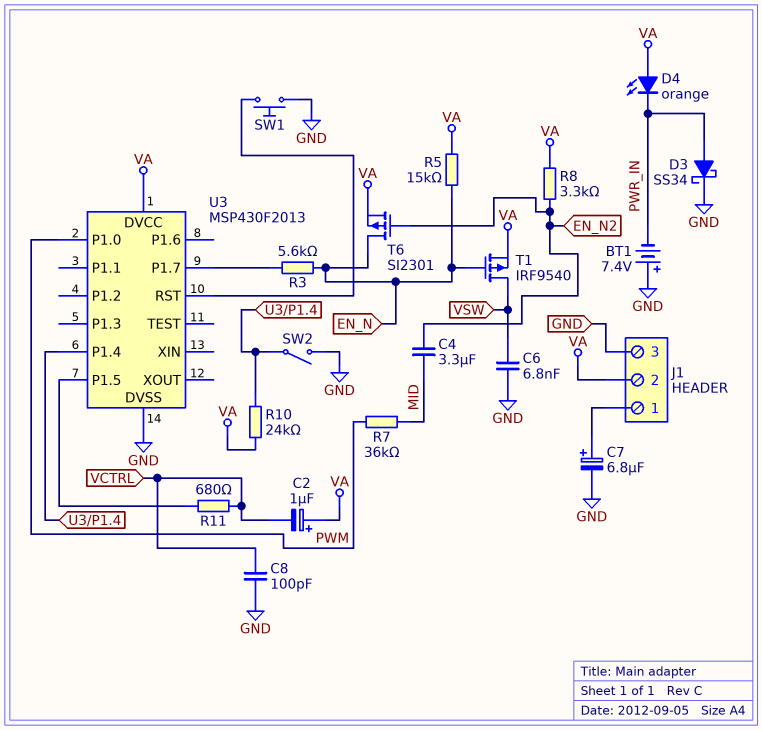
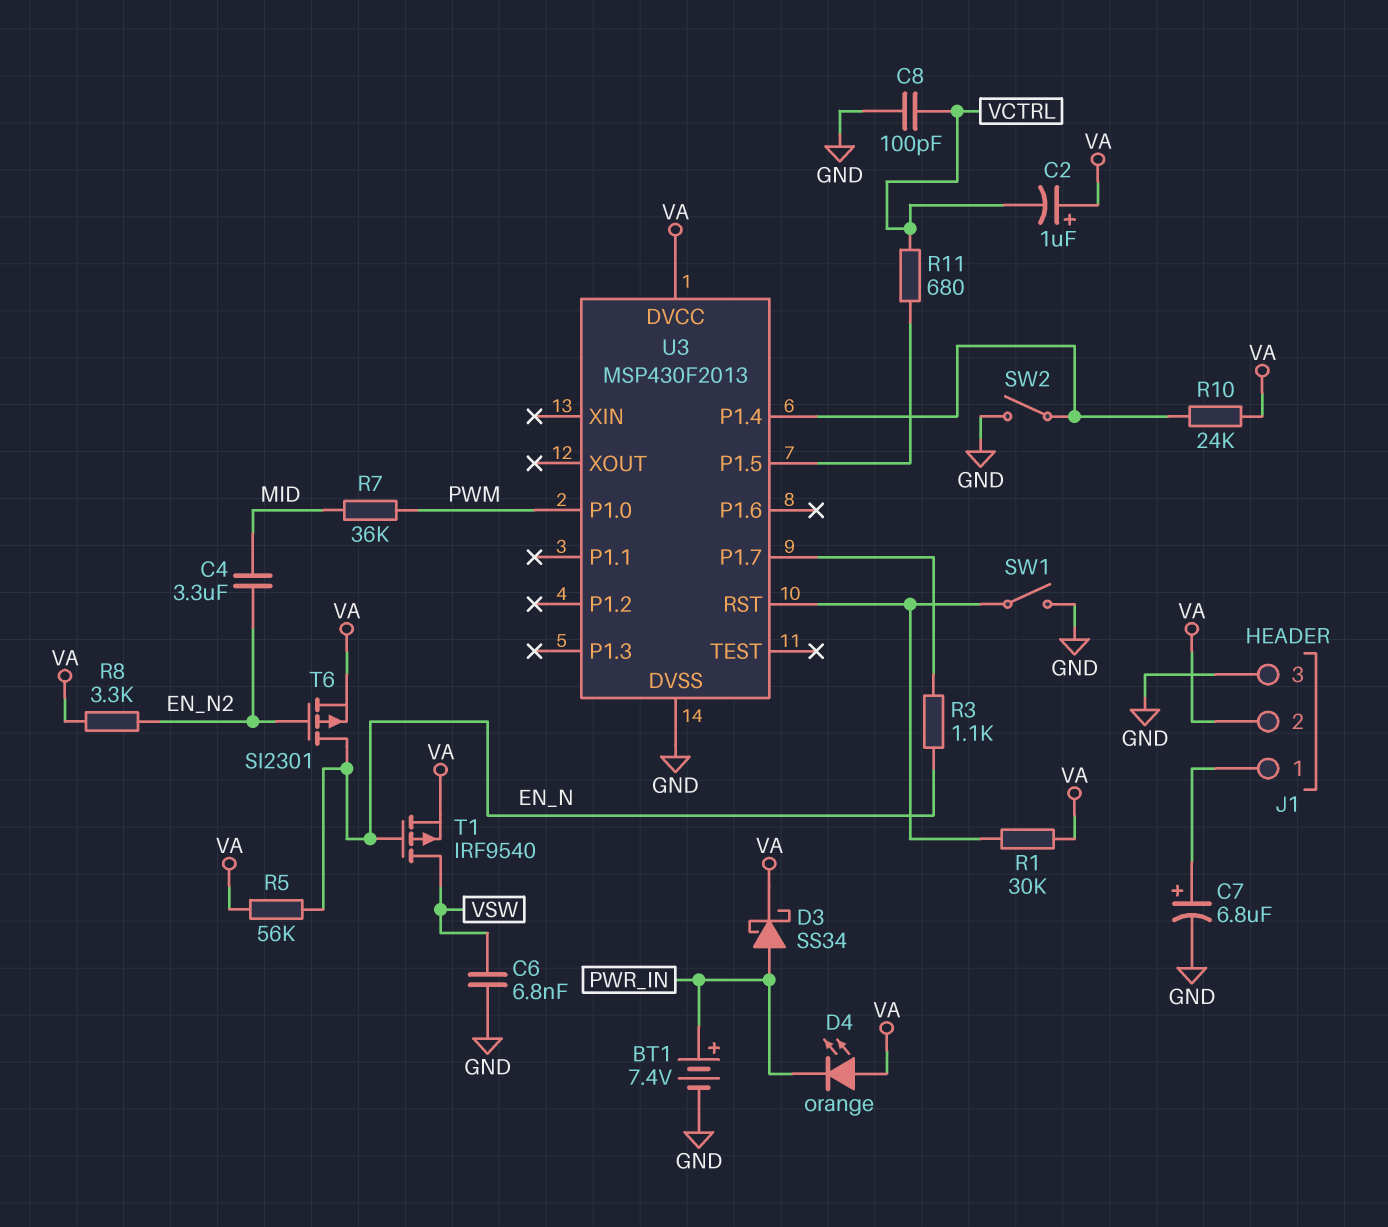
BT1: 7.4V (plus GND, minus PWR_IN) -> 7.4V (plus PWR_IN, minus GND)
D3: schottky SS34 (A PWR_IN, K GND) -> schottky SS34 (A PWR_IN, K VA)
R1: none -> 30k (U3/RST, VA)
R3: 5.6k (EN_N, U3/P1.7) -> 1.1k (EN_N, U3/P1.7)
R5: 15k (EN_N, VA) -> 56k (EN_N, VA)
SW1: button (GND, U3/RST) -> switch (GND, U3/RST)

